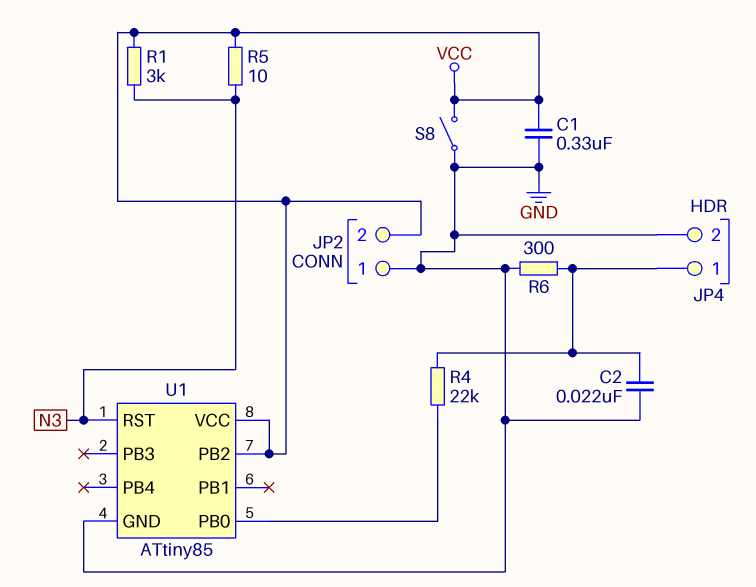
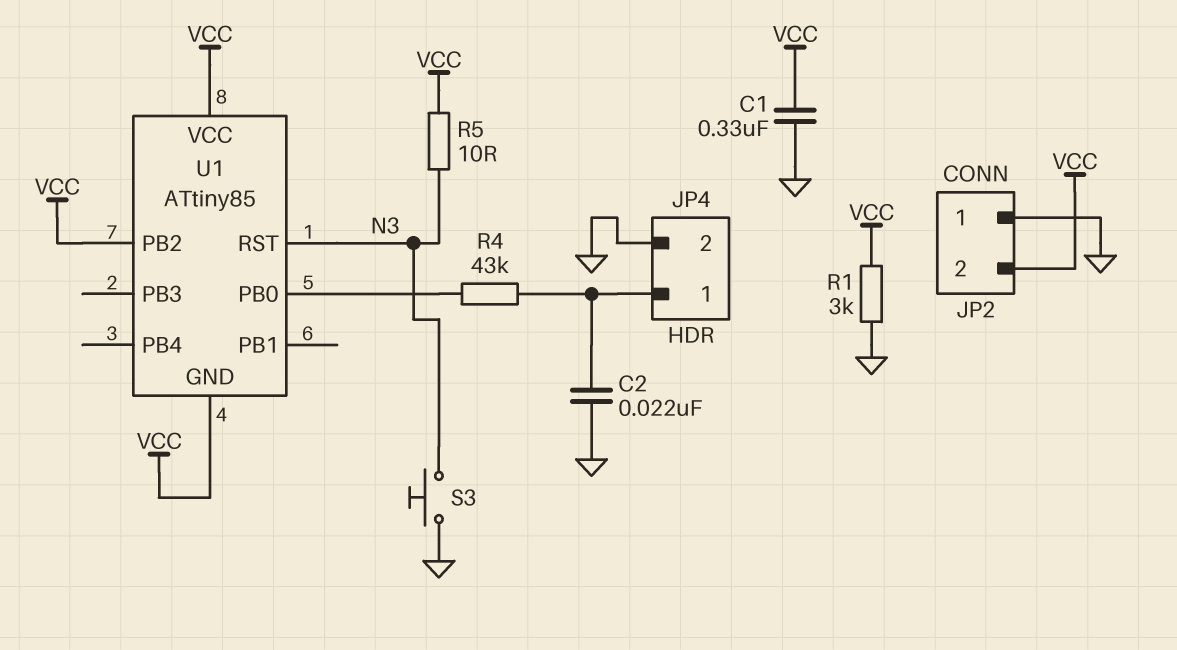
R1: 3k (N3, VCC) -> 3k (GND, VCC)
R4: 22k (JP4/1, U1/PB0) -> 43k (JP4/1, U1/PB0)
R6: 300 (GND, JP4/1) -> none
S3: none -> button (GND, N3)
S8: switch (GND, VCC) -> none
U1 pin GND: GND -> VCC

